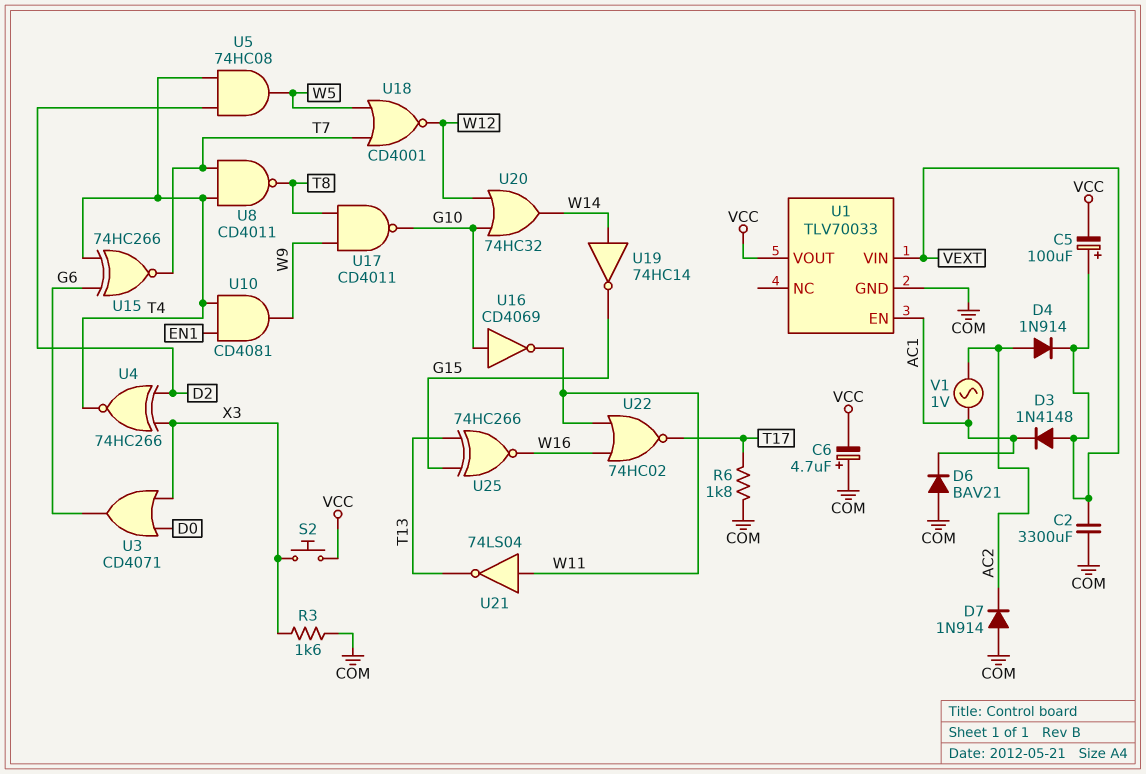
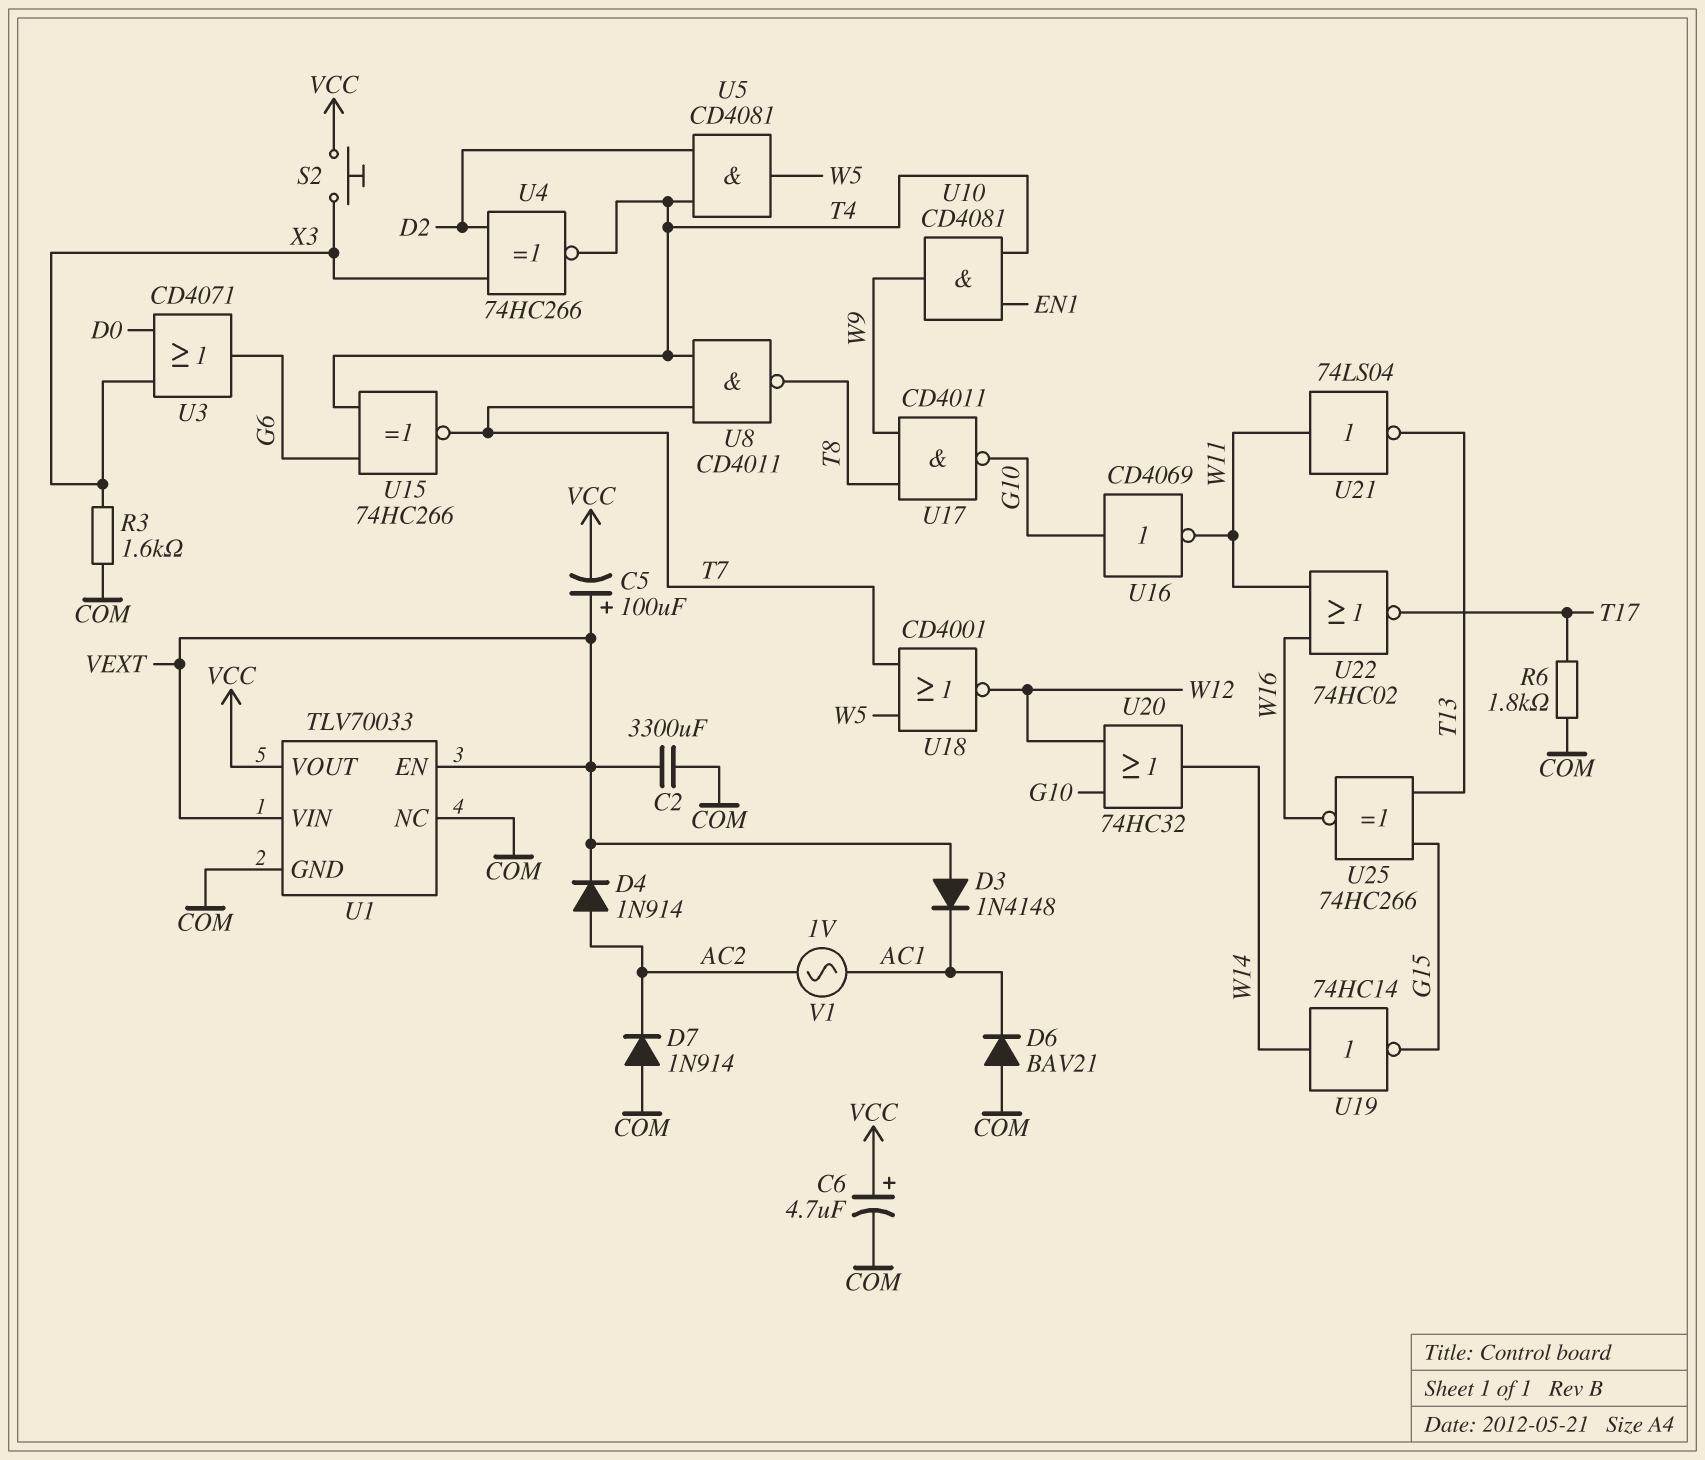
C6: 4.7uF (plus COM, minus VCC) -> 4.7uF (plus VCC, minus COM)
U1 pin EN: AC1 -> VEXT
U1 pin NC: none -> COM
U5: AND 74HC08 (in D2, in T4, out W5) -> AND CD4081 (in D2, in T4, out W5)

